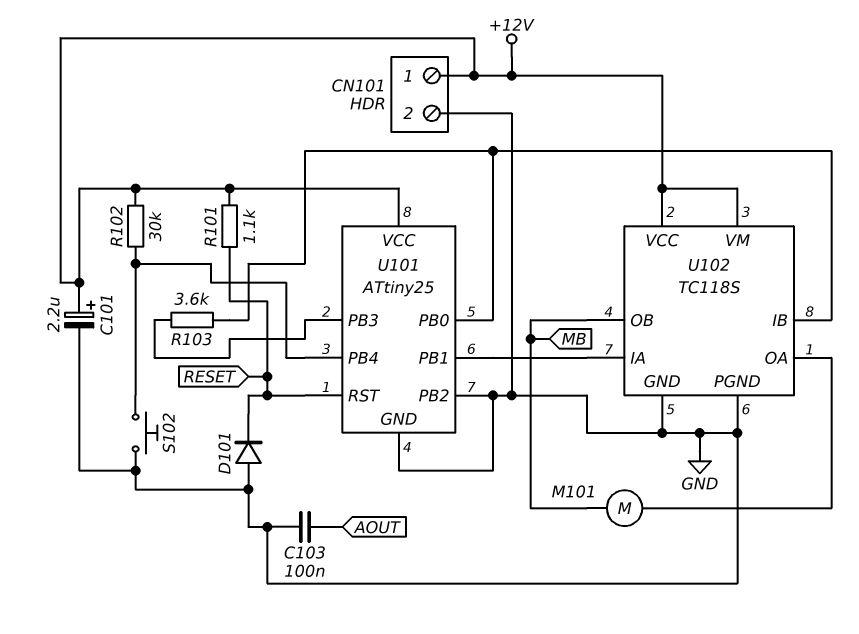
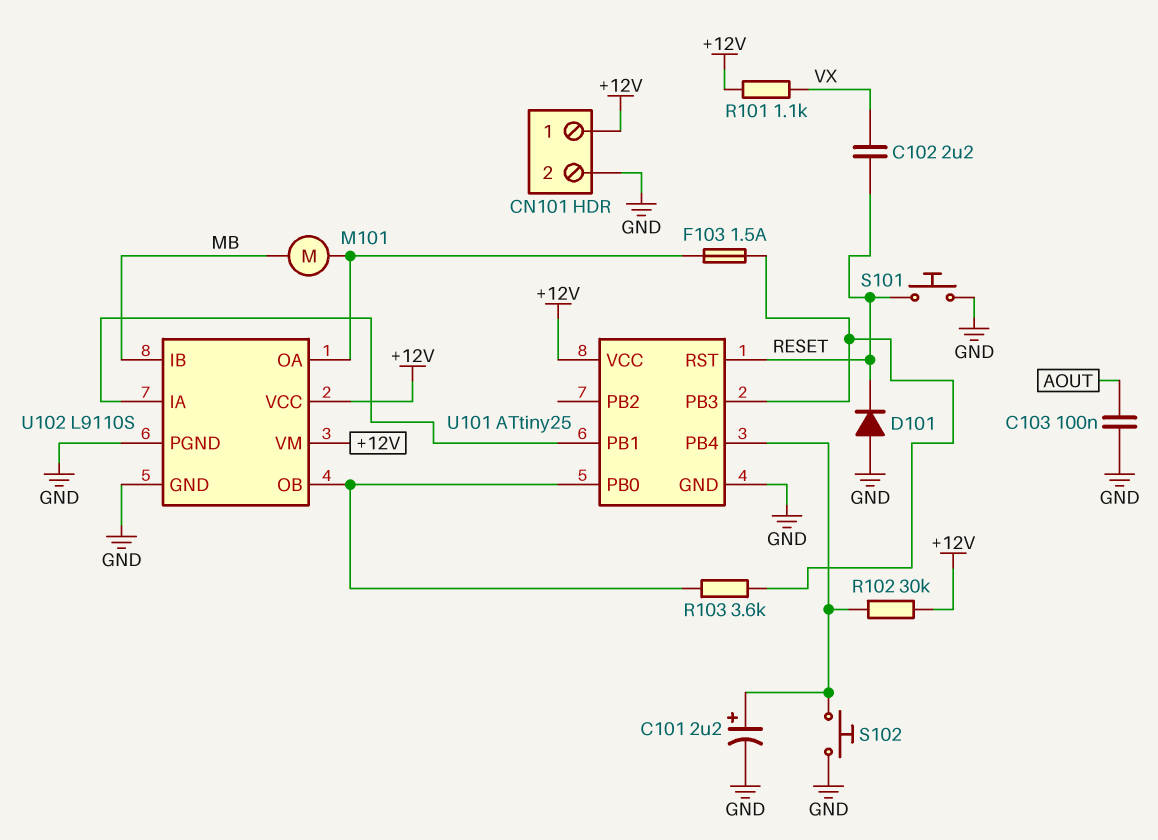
C101: 2.2uF (plus +12V, minus GND) -> 2.2uF (plus U101/PB4, minus GND)
C102: none -> 2.2uF (RESET, VX)
F103: none -> 1.5A (U101/PB3, U102/OA)
R101: 1.1k (+12V, RESET) -> 1.1k (+12V, VX)
S101: none -> button (GND, RESET)
U101 pin PB2: GND -> none
U102: TC118S -> L9110S
U102 pin IB: U101/PB0 -> MB
U102 pin OB: MB -> U101/PB0

